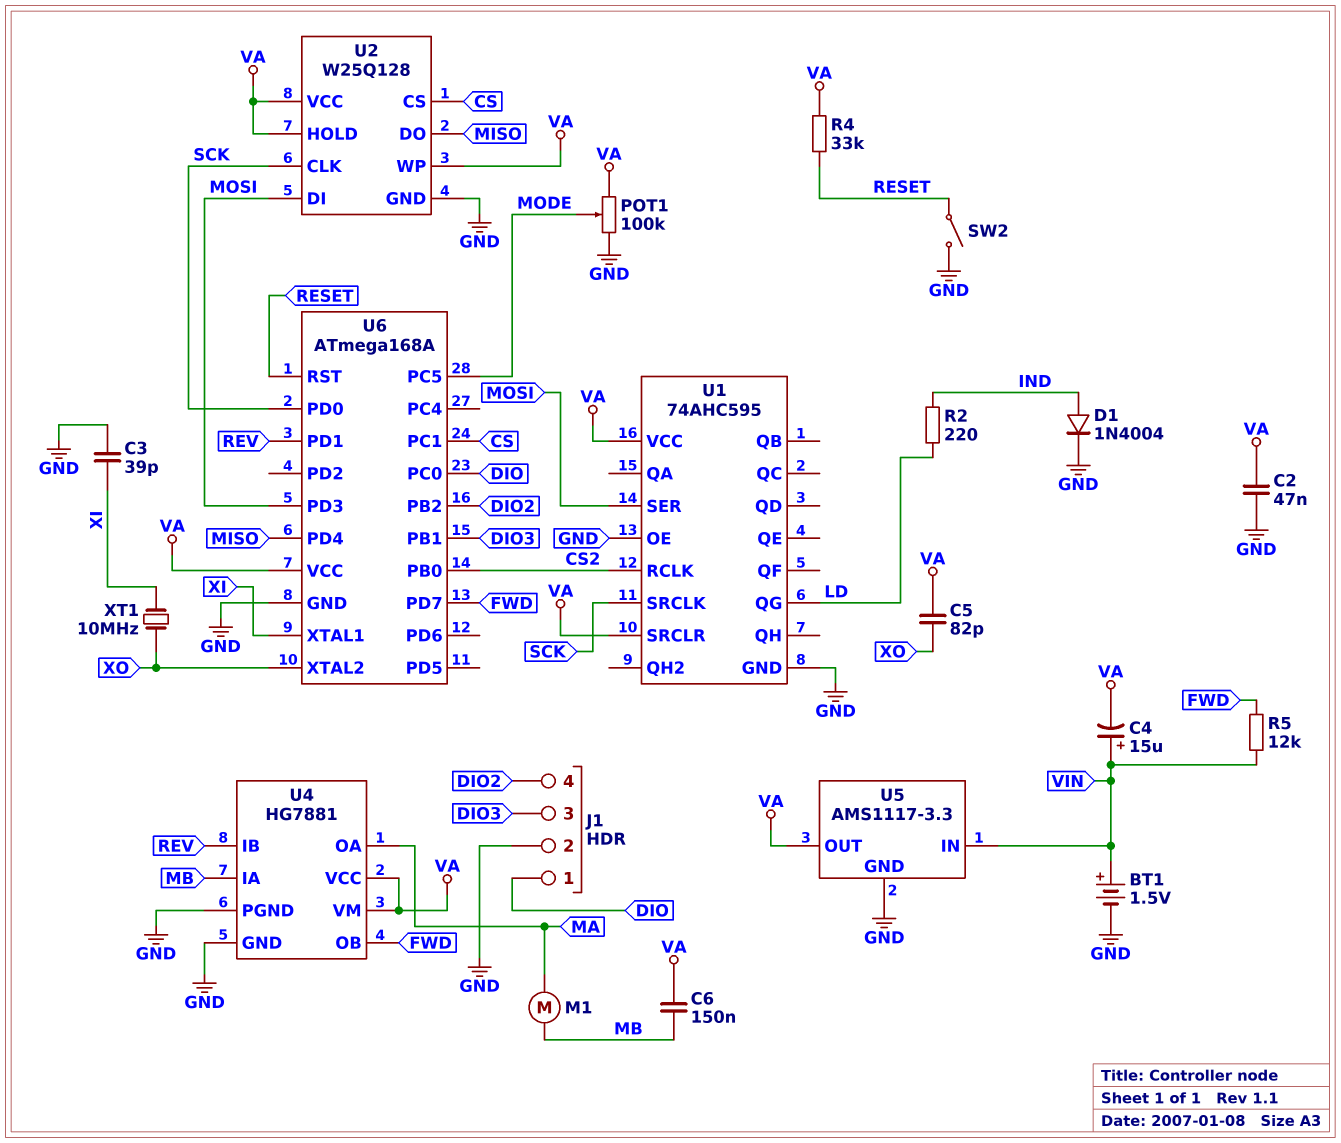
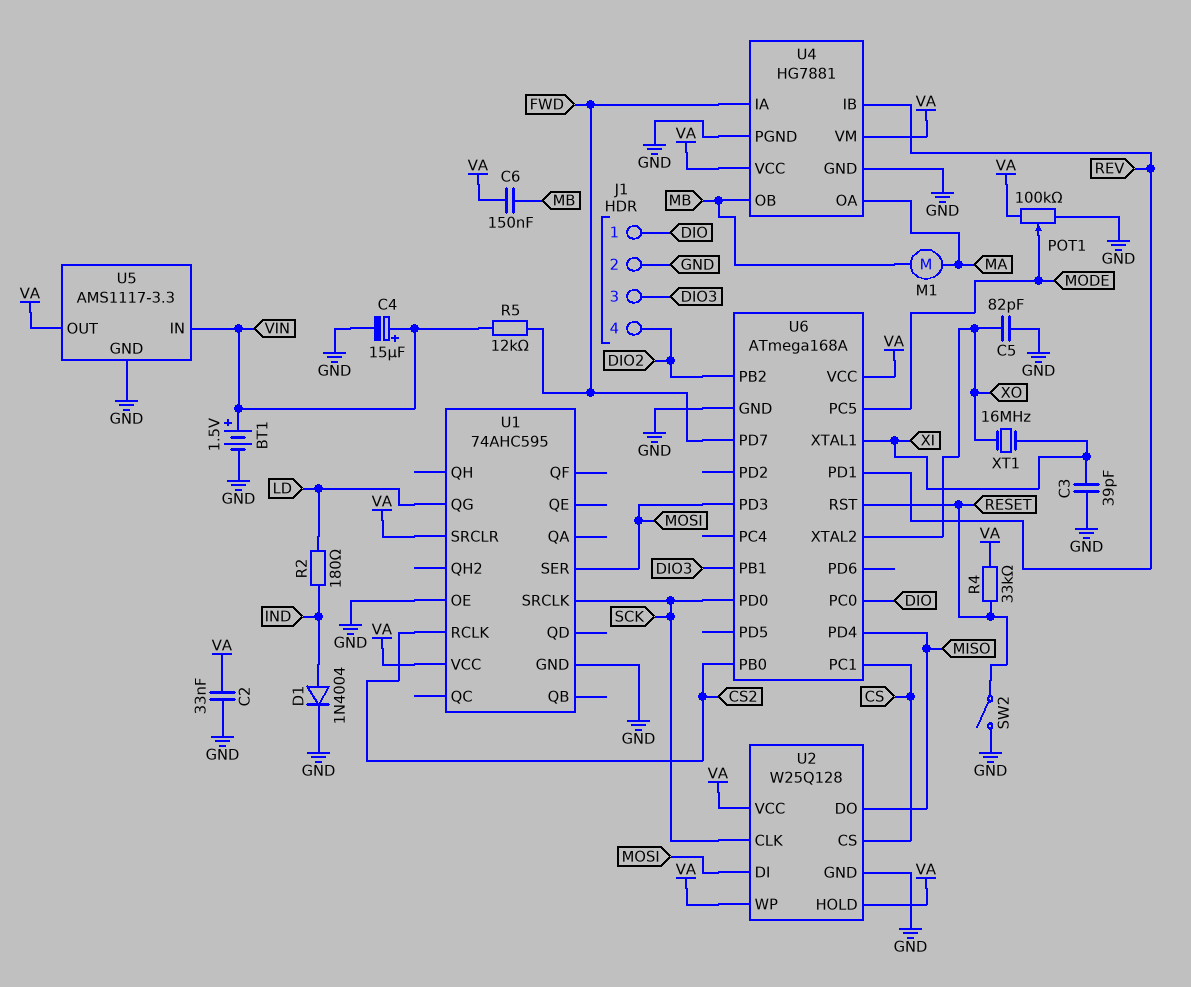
C2: 47nF (GND, VA) -> 33nF (GND, VA)
C4: 15uF (plus VIN, minus VA) -> 15uF (plus VIN, minus GND)
C5: 82pF (VA, XO) -> 82pF (GND, XO)
R2: 220 (IND, LD) -> 180 (IND, LD)
U4 pin IA: MB -> FWD
U4 pin OB: FWD -> MB
XT1: 10MHz (XI, XO) -> 16MHz (XI, XO)

